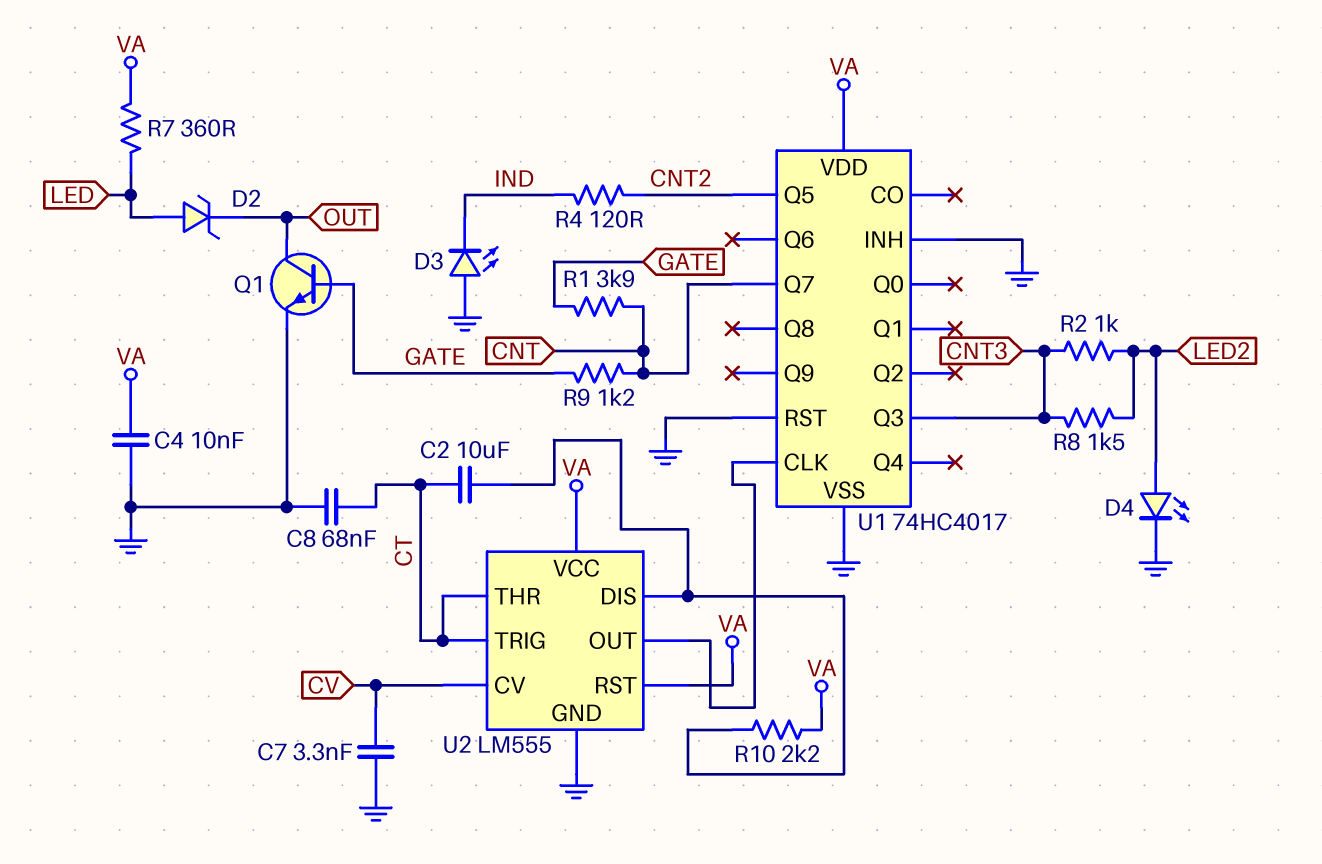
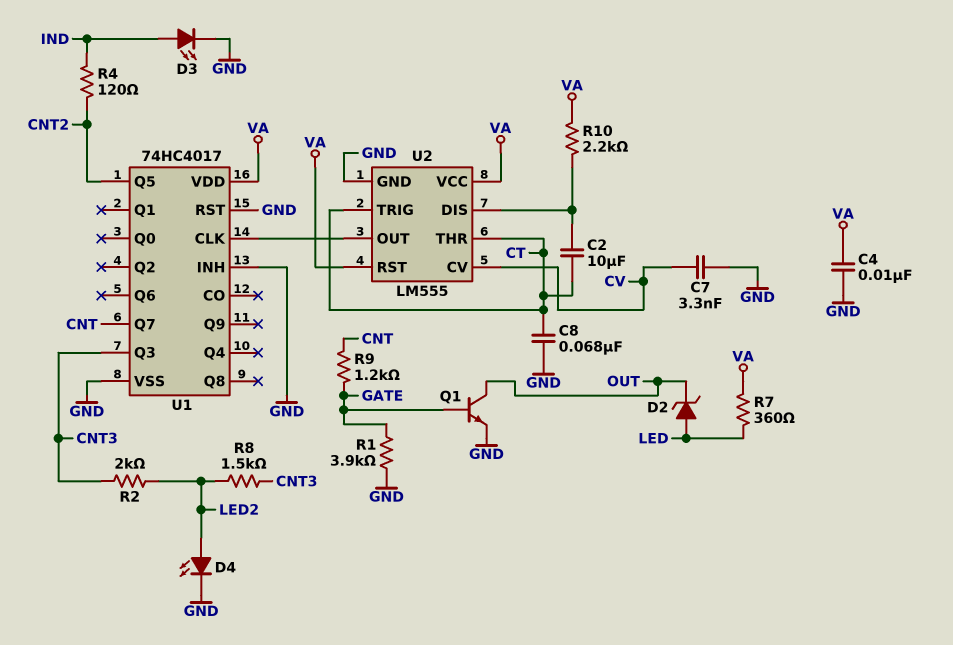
D3: LED (A GND, K IND) -> LED (A IND, K GND)
R1: 3.9k (CNT, GATE) -> 3.9k (GATE, GND)
R2: 1k (CNT3, LED2) -> 2k (CNT3, LED2)

